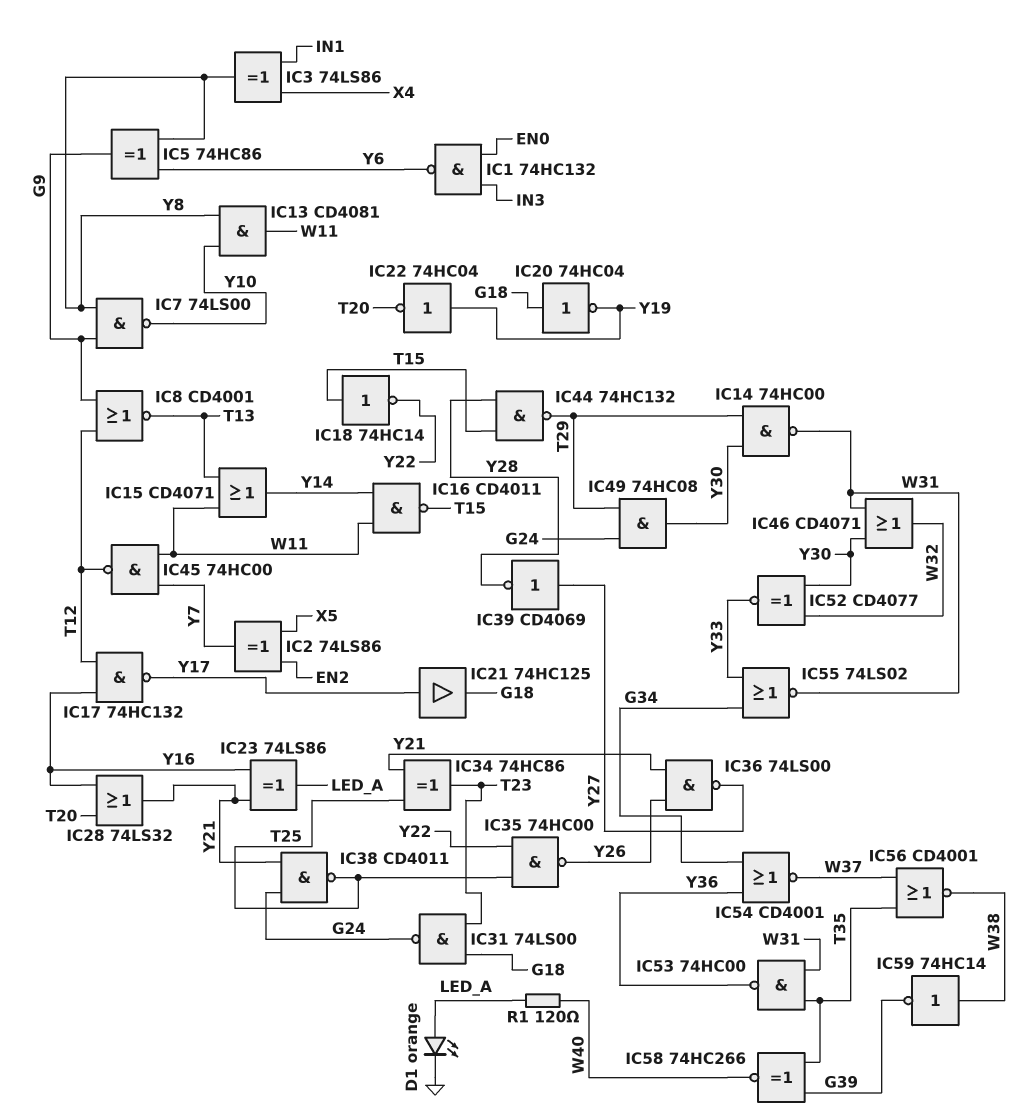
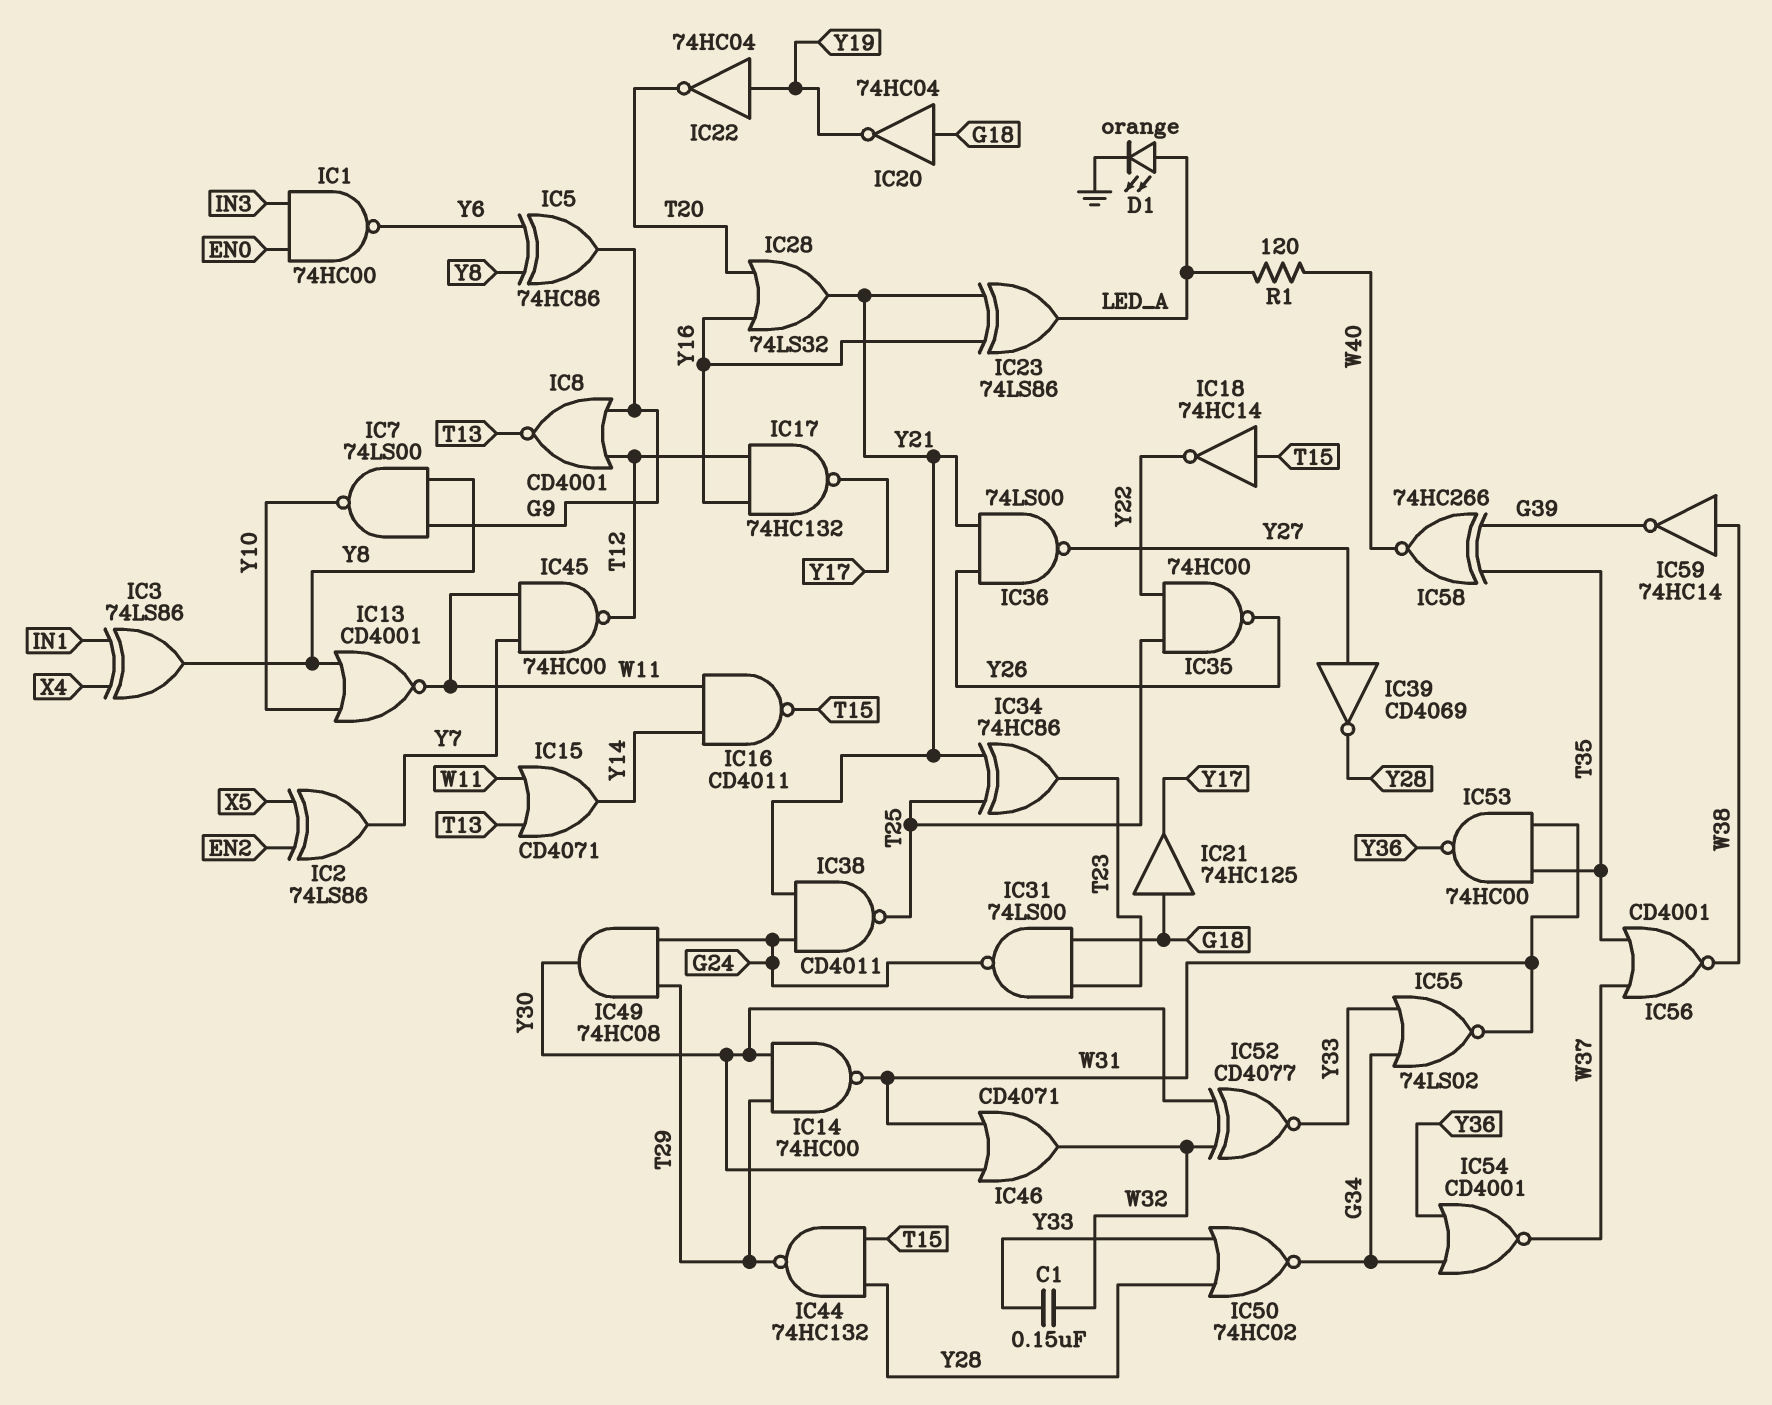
C1: none -> 150nF (W32, Y33)
IC1: NAND 74HC132 (in EN0, in IN3, out Y6) -> NAND 74HC00 (in EN0, in IN3, out Y6)
IC13: AND CD4081 (in Y8, in Y10, out W11) -> NOR CD4001 (in Y8, in Y10, out W11)
IC21: buffer 74HC125 (in Y17, out G18) -> buffer 74HC125 (in G18, out Y17)
IC50: none -> NOR 74HC02 (in Y28, in Y33, out G34)

